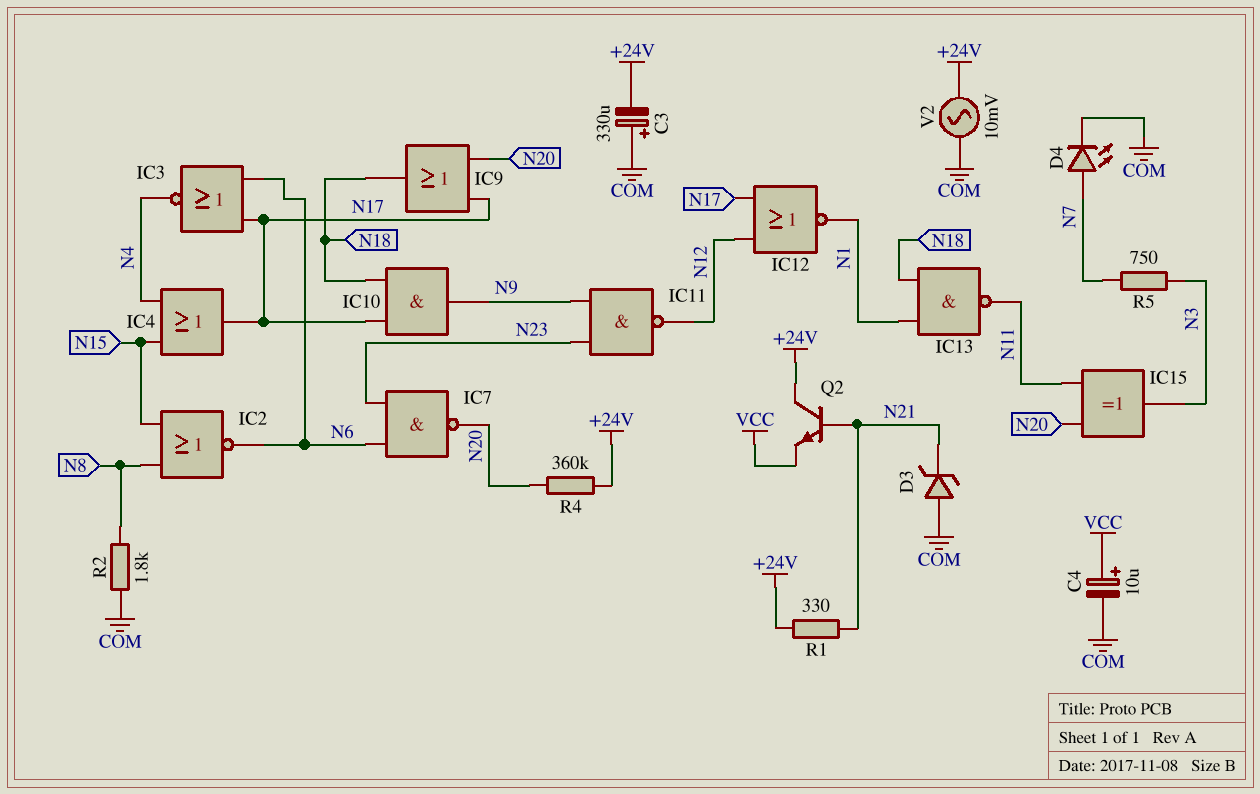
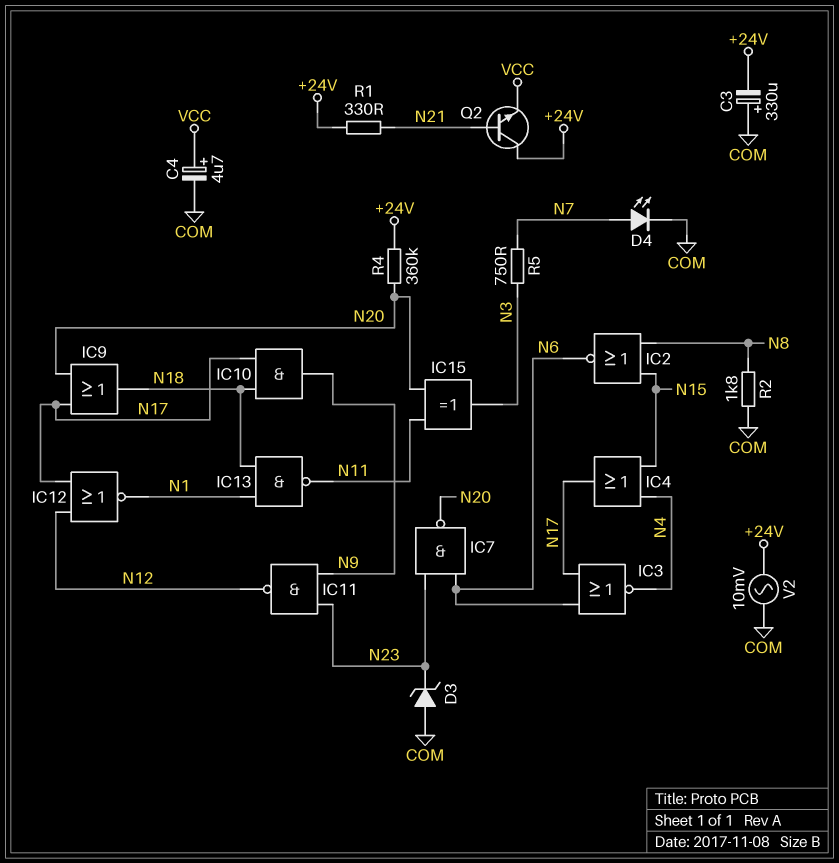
C4: 10uF (plus VCC, minus COM) -> 4.7uF (plus VCC, minus COM)
D3: zener (A COM, K N21) -> zener (A COM, K N23)

